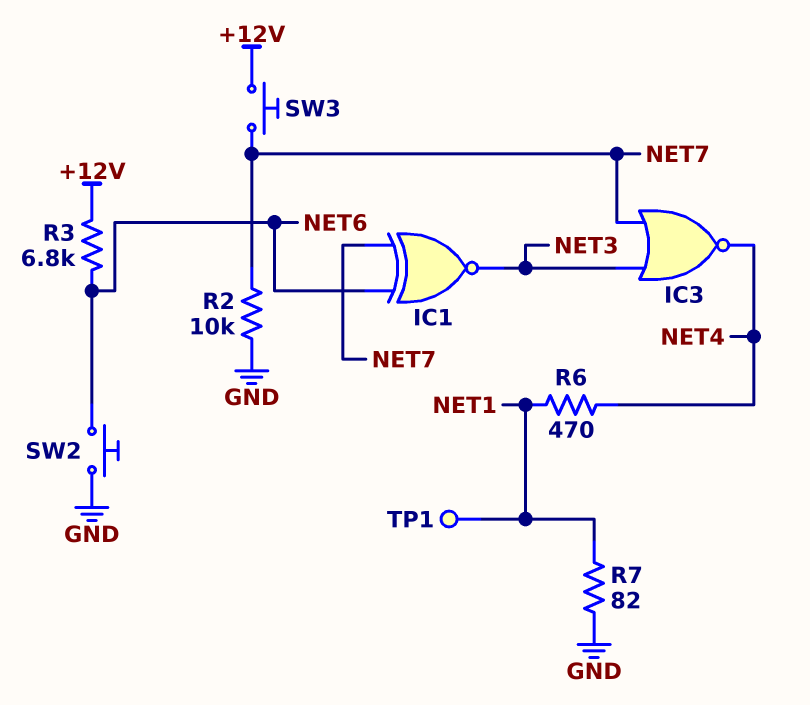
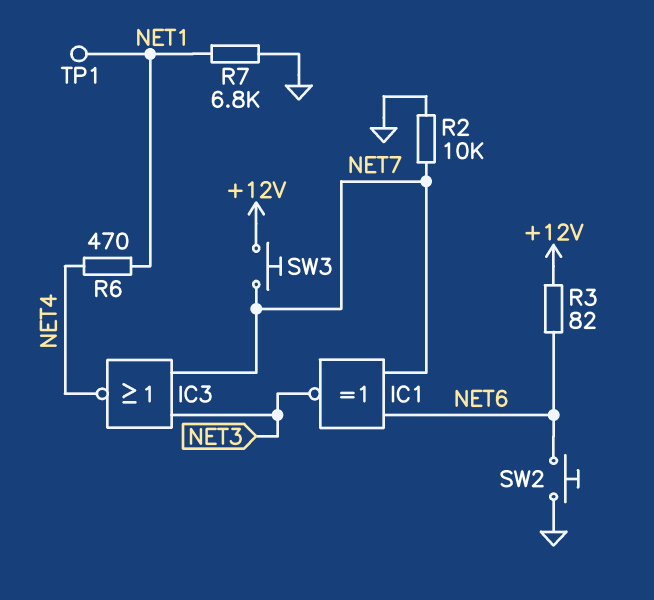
R3: 6.8k (+12V, NET6) -> 82 (+12V, NET6)
R7: 82 (GND, NET1) -> 6.8k (GND, NET1)

